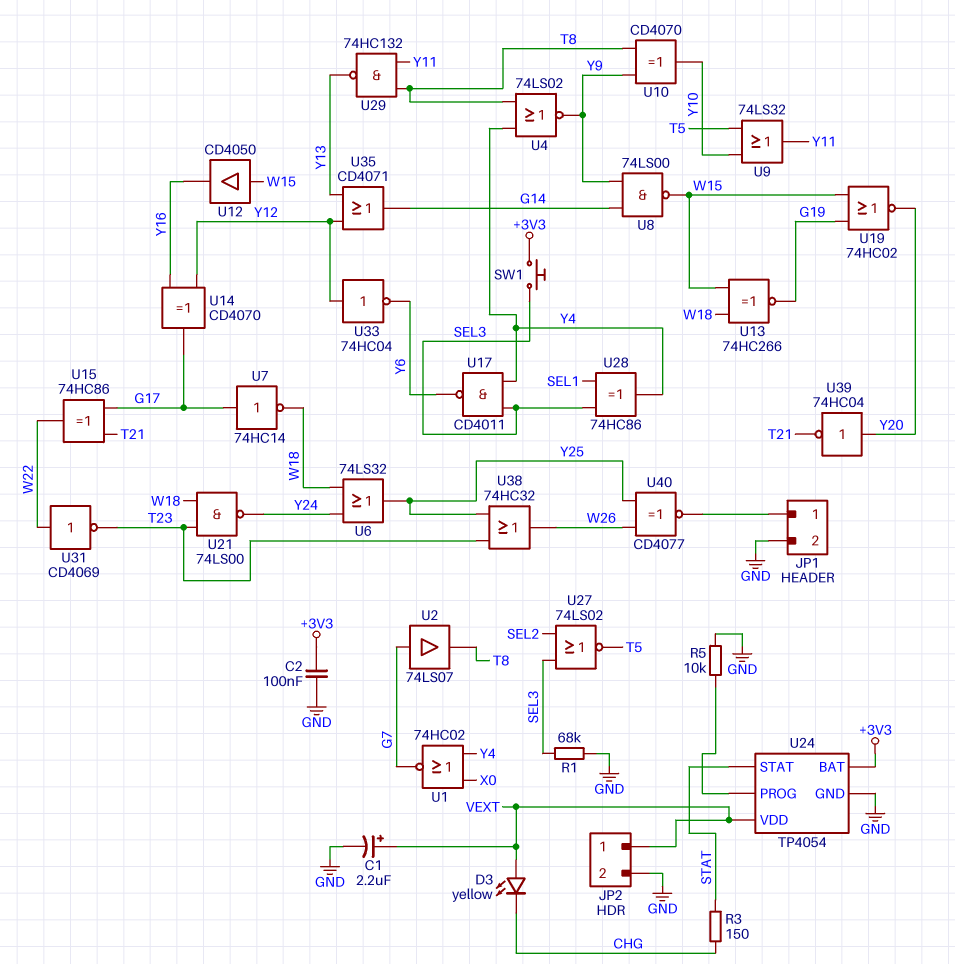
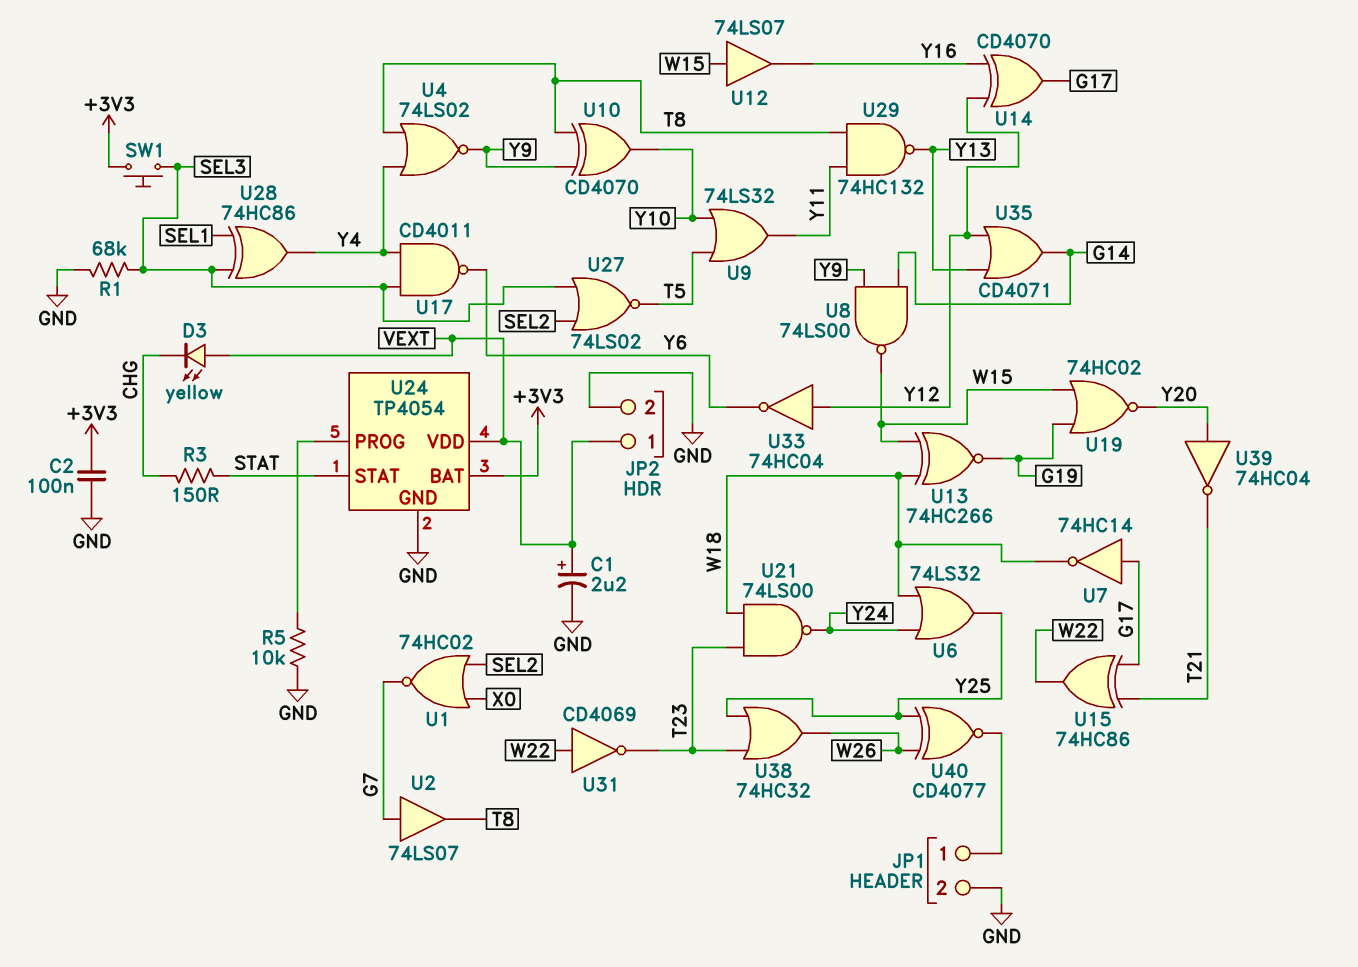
U1: NOR 74HC02 (in X0, in Y4, out G7) -> NOR 74HC02 (in SEL2, in X0, out G7)
U12: buffer CD4050 (in W15, out Y16) -> buffer 74LS07 (in W15, out Y16)

